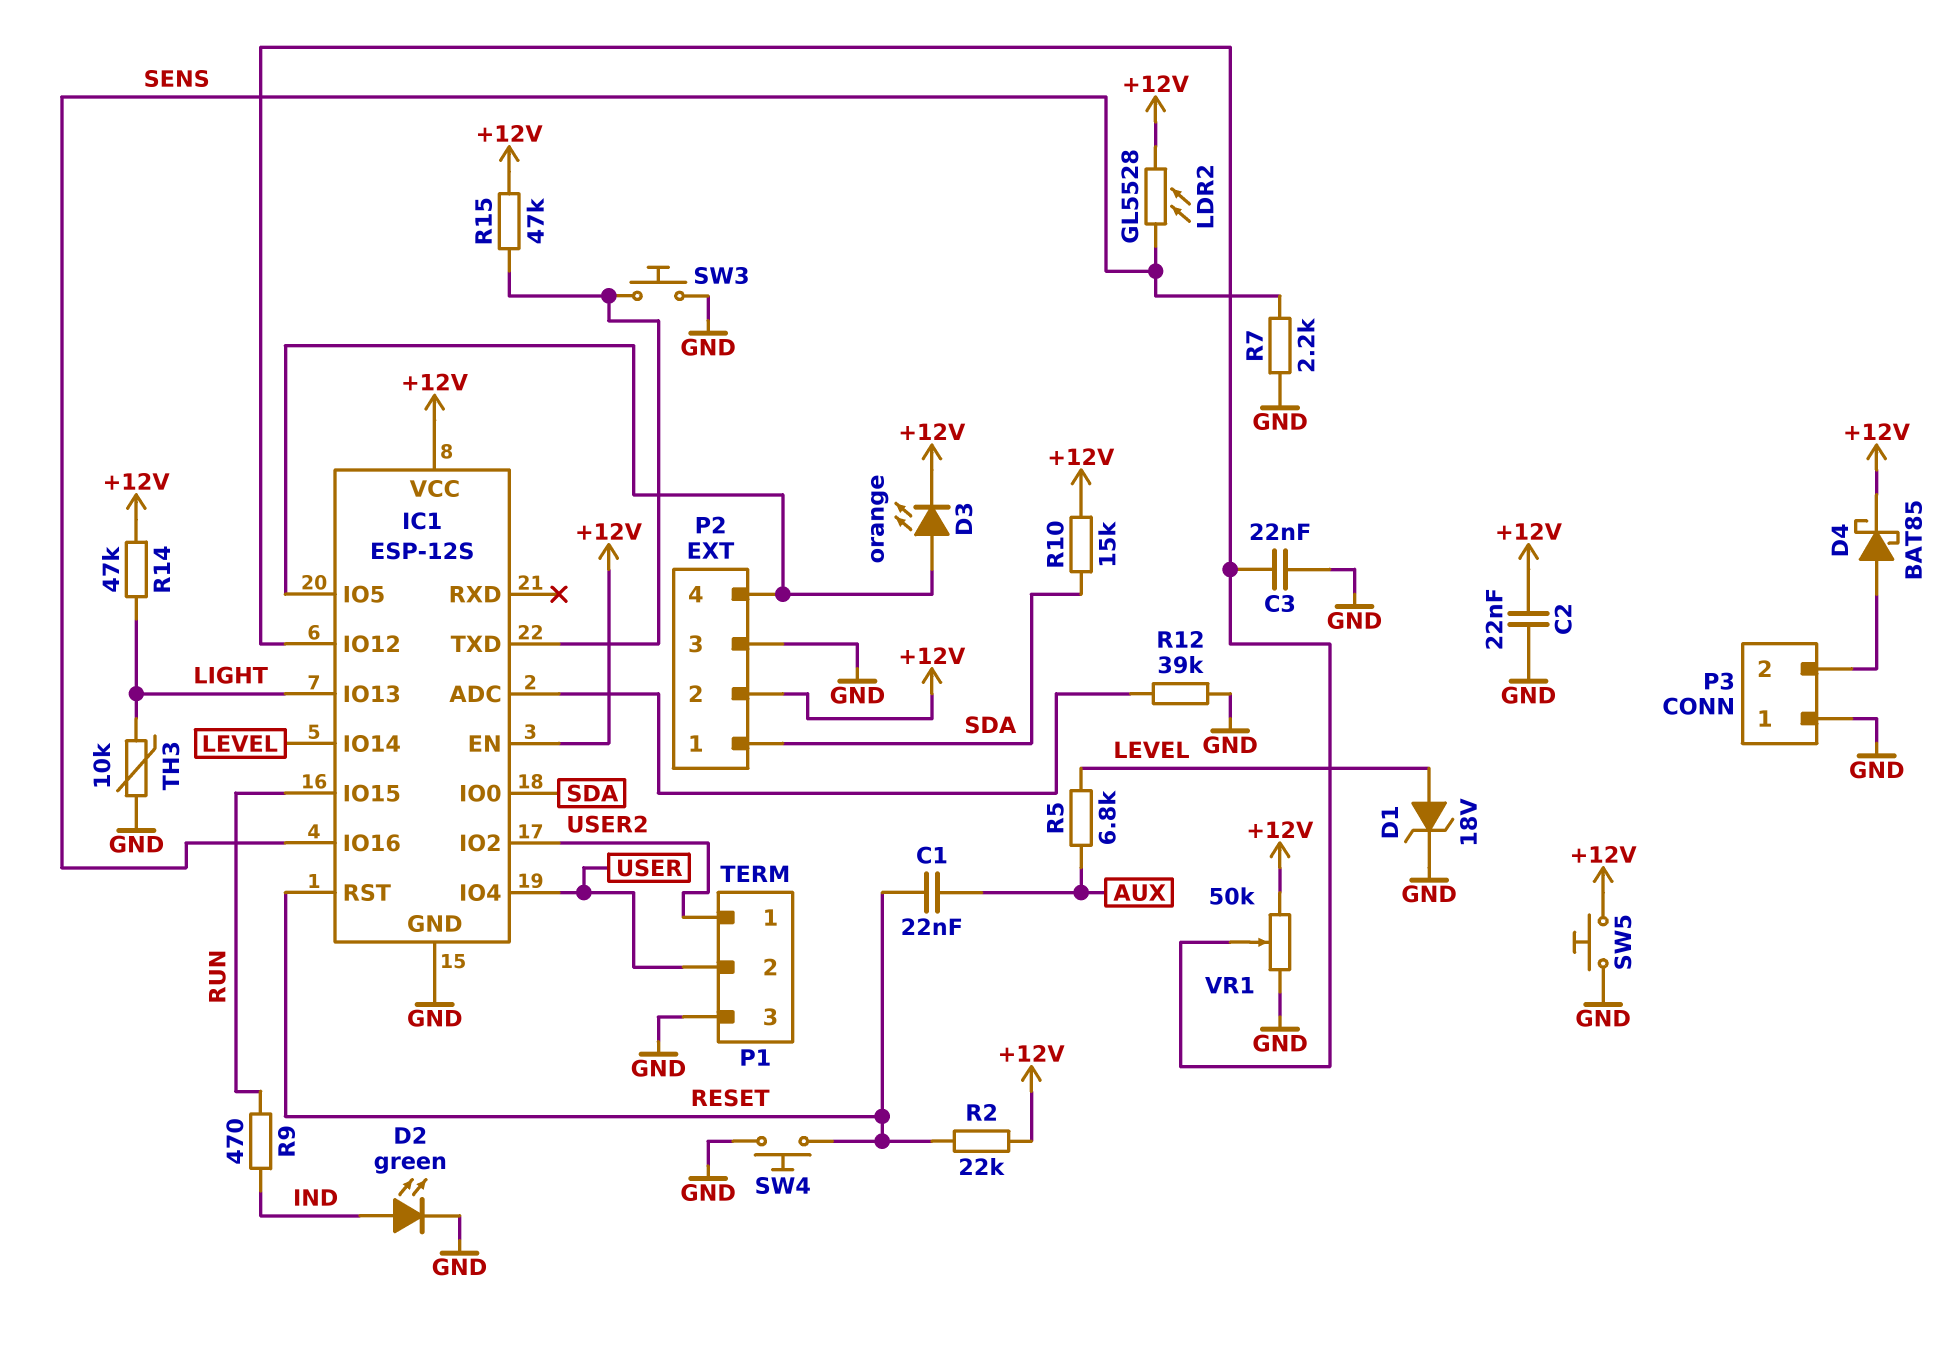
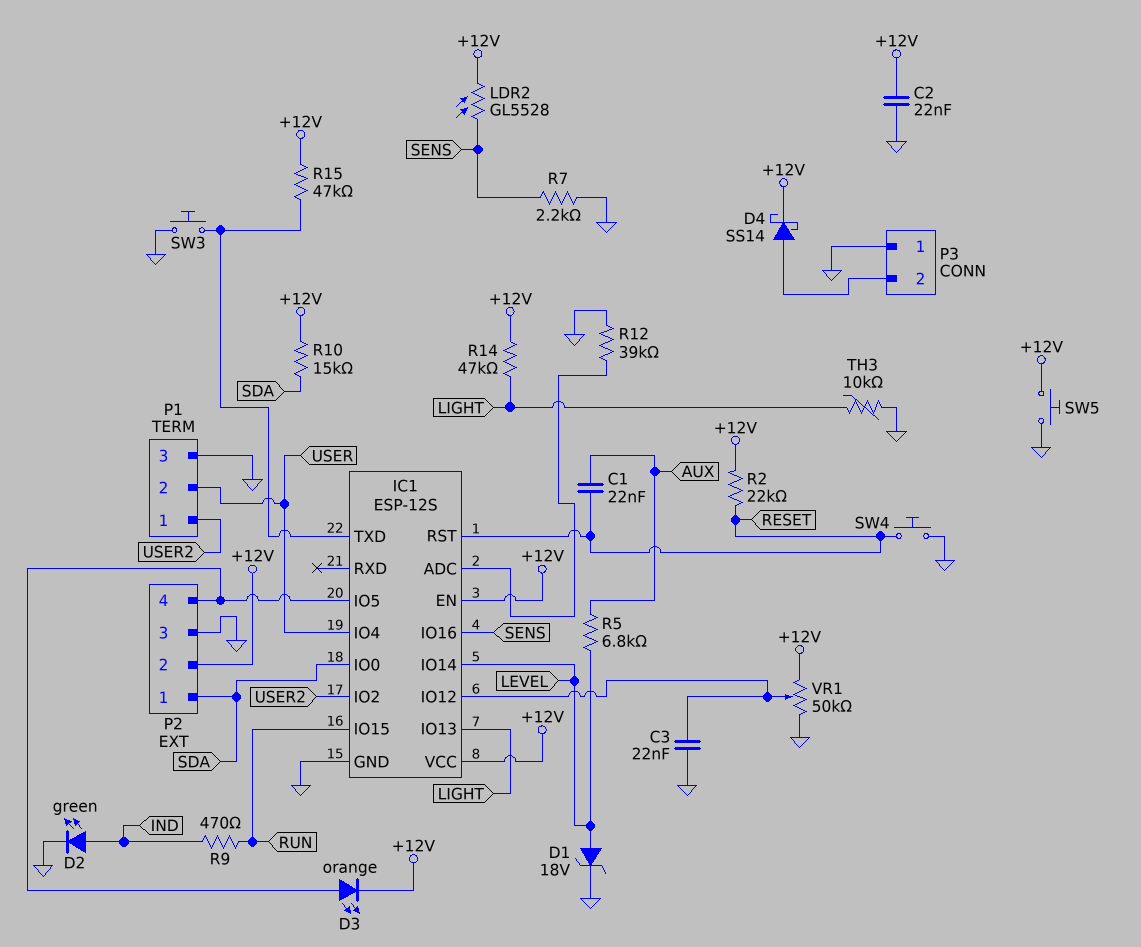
D4: schottky BAT85 (A P3/2, K +12V) -> schottky SS14 (A P3/2, K +12V)

